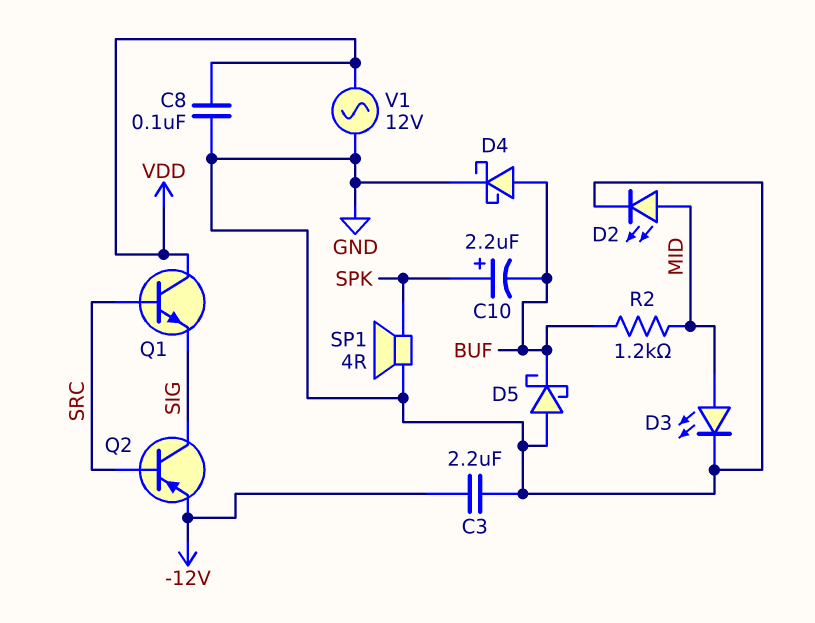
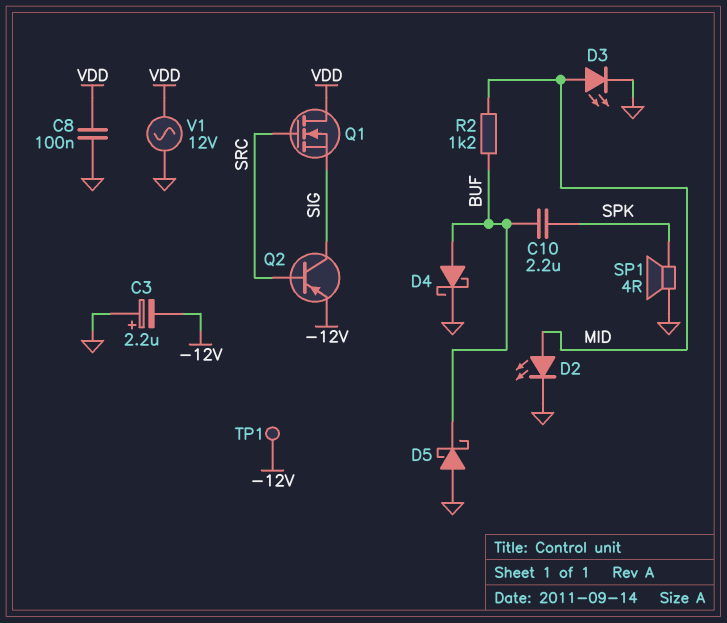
C3: 2.2uF (-12V, GND) -> 2.2uF (plus GND, minus -12V)
C10: 2.2uF (plus SPK, minus BUF) -> 2.2uF (BUF, SPK)
Q1: NPN (B SRC, C VDD, E SIG) -> NMOS (G SRC, D VDD, S SIG)
TP1: none -> test point (-12V)

